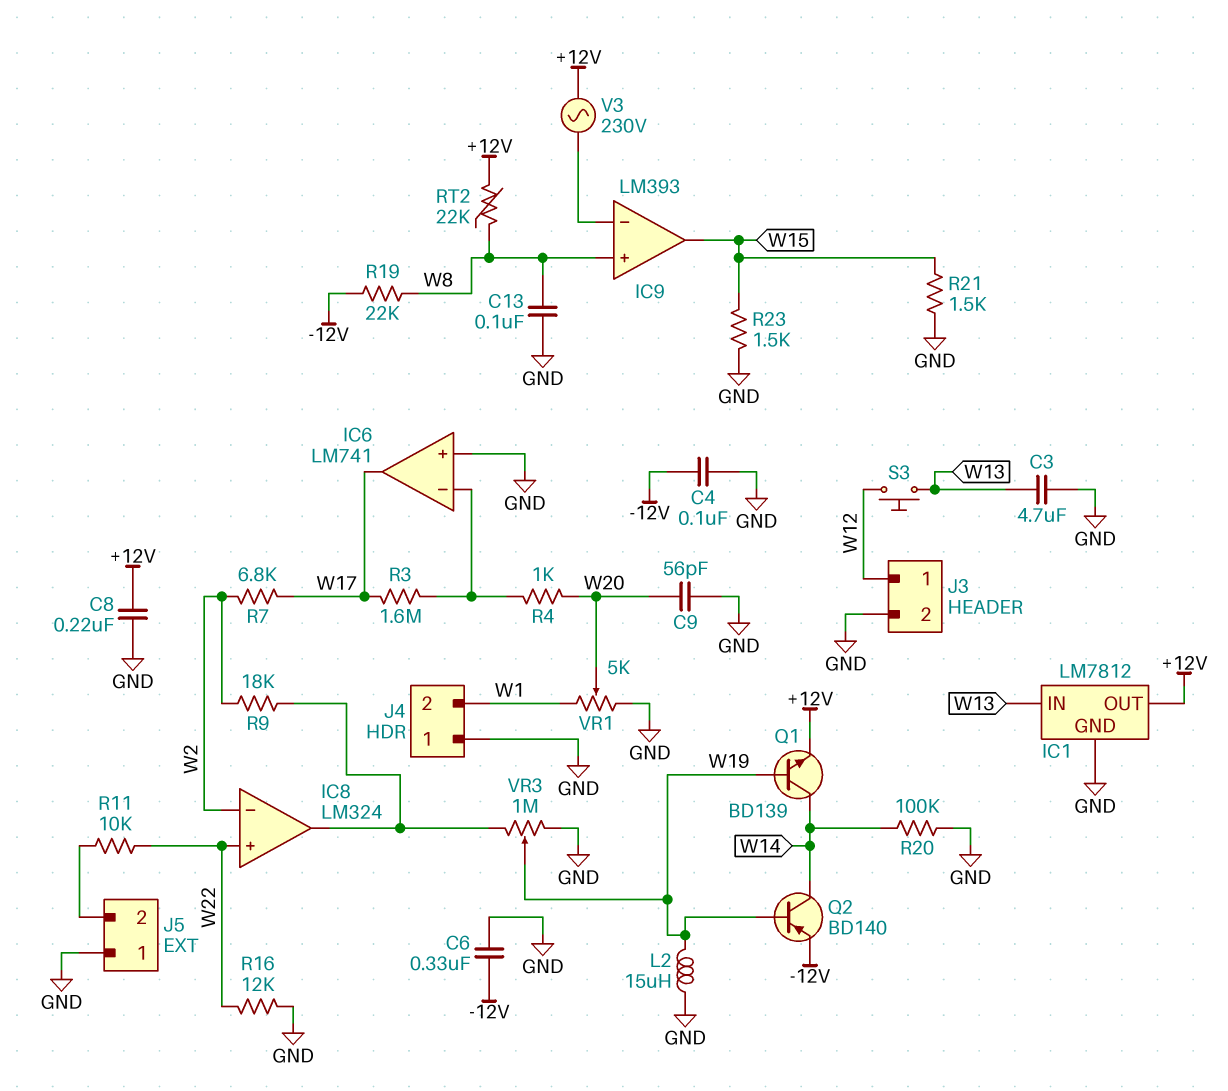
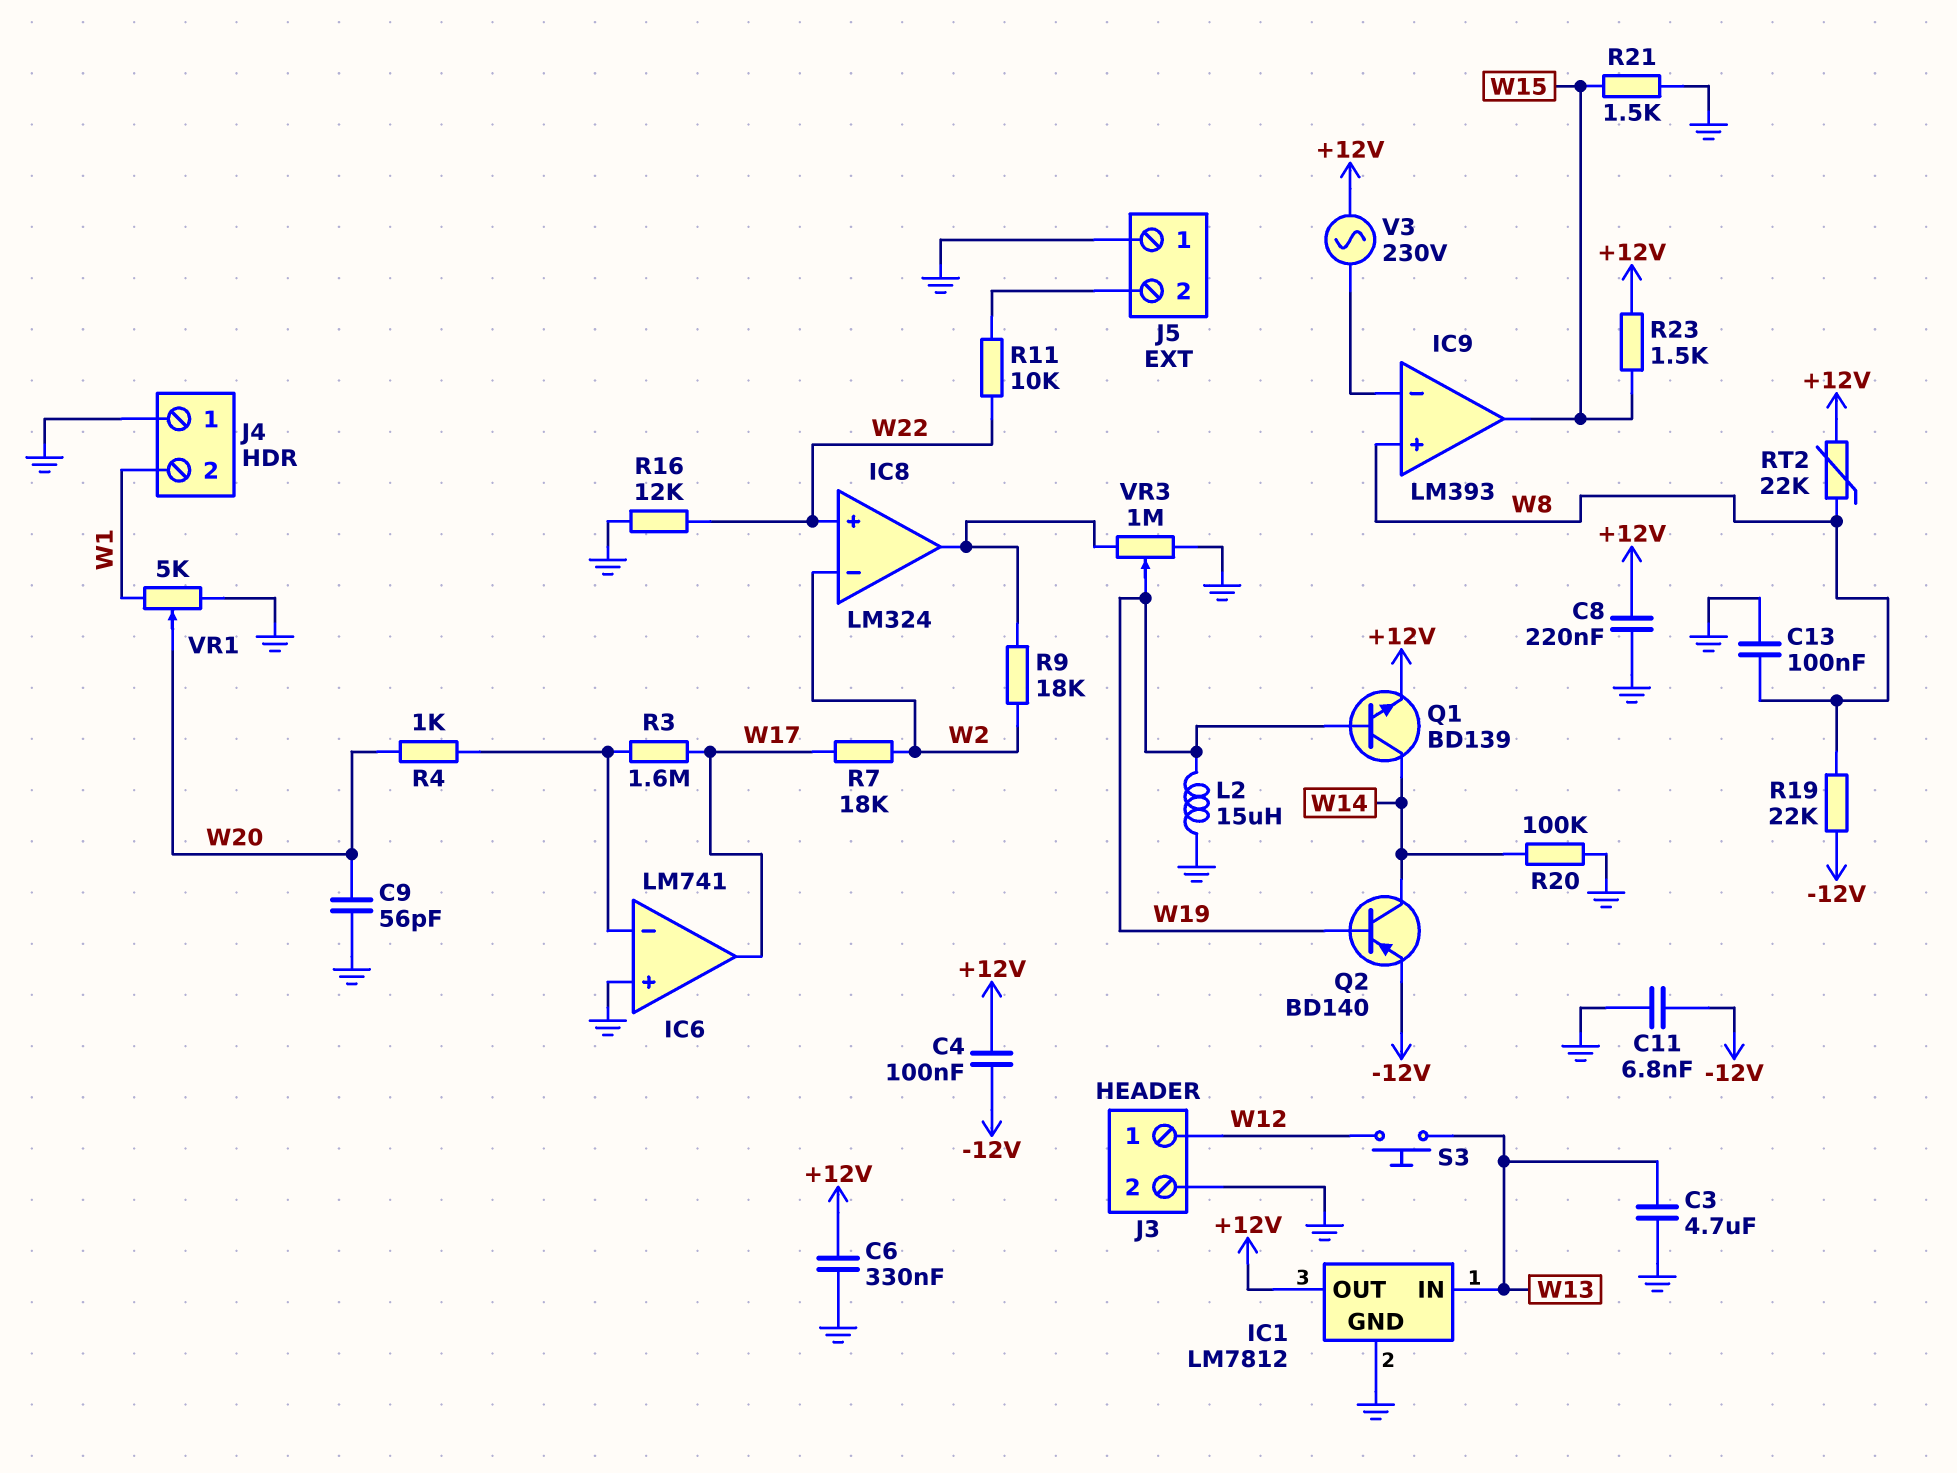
C4: 100nF (-12V, GND) -> 100nF (+12V, -12V)
C6: 330nF (-12V, GND) -> 330nF (+12V, GND)
C11: none -> 6.8nF (-12V, GND)
R7: 6.8k (W2, W17) -> 18k (W2, W17)
R23: 1.5k (GND, W15) -> 1.5k (+12V, W15)

